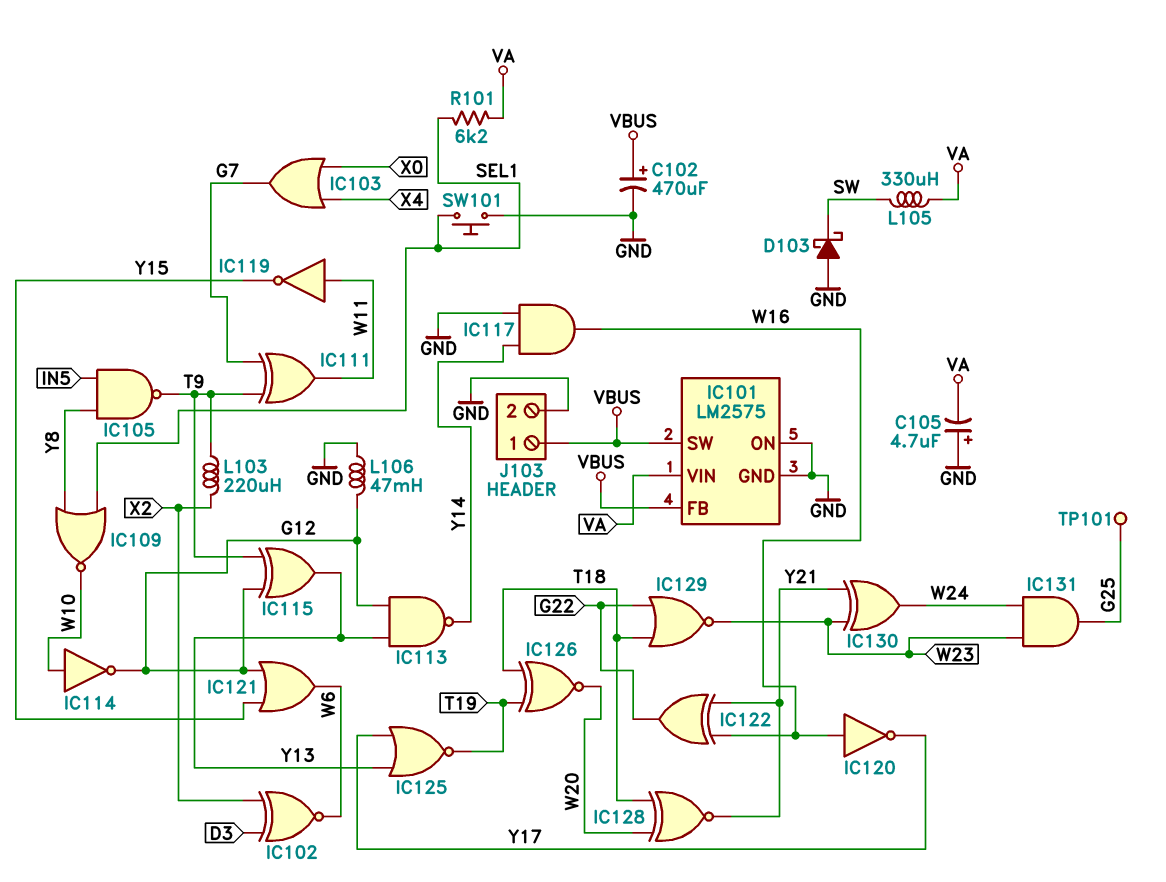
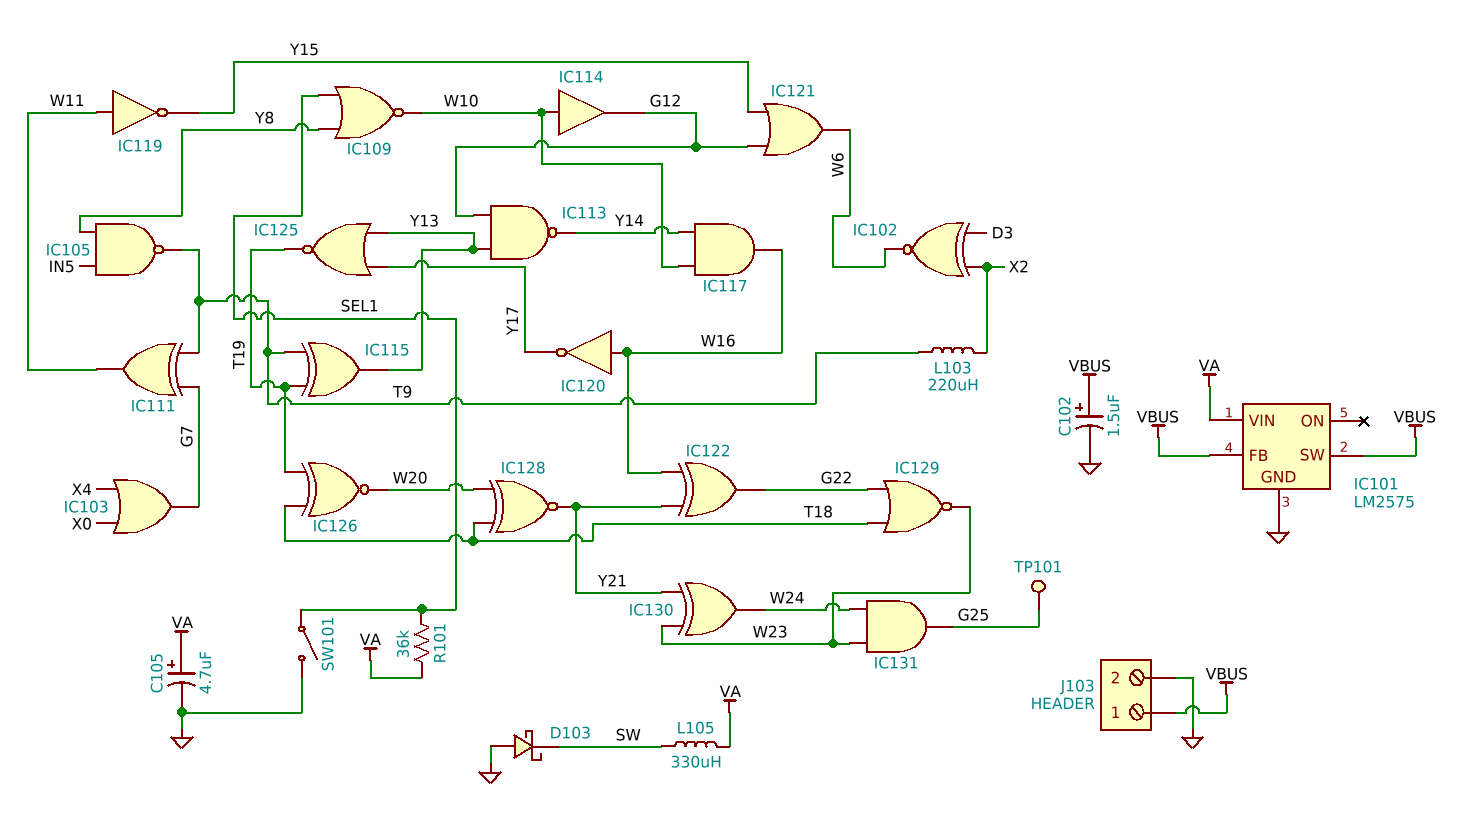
C102: 470uF (plus VBUS, minus GND) -> 1.5uF (plus VBUS, minus GND)
C105: 4.7uF (plus GND, minus VA) -> 4.7uF (plus VA, minus GND)
IC101 pin ON: GND -> none
IC114: NOT (in W10, out G12) -> buffer (in W10, out G12)
IC115: XOR (in G12, in T9, out Y13) -> XOR (in T9, in T19, out Y13)
IC117: AND (in GND, in Y14, out W16) -> AND (in W10, in Y14, out W16)
L106: 47mH (G12, GND) -> none
R101: 6.2k (SEL1, VA) -> 36k (SEL1, VA)
SW101: button (GND, SEL1) -> switch (GND, SEL1)

